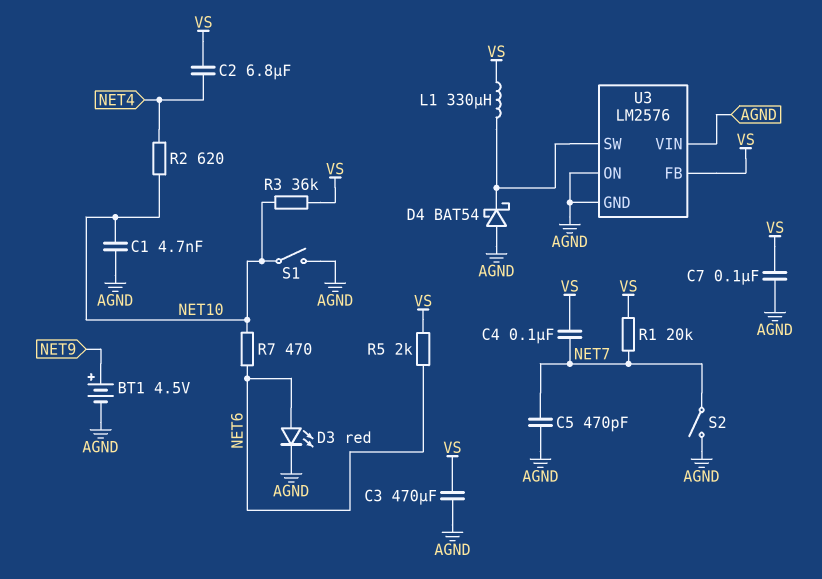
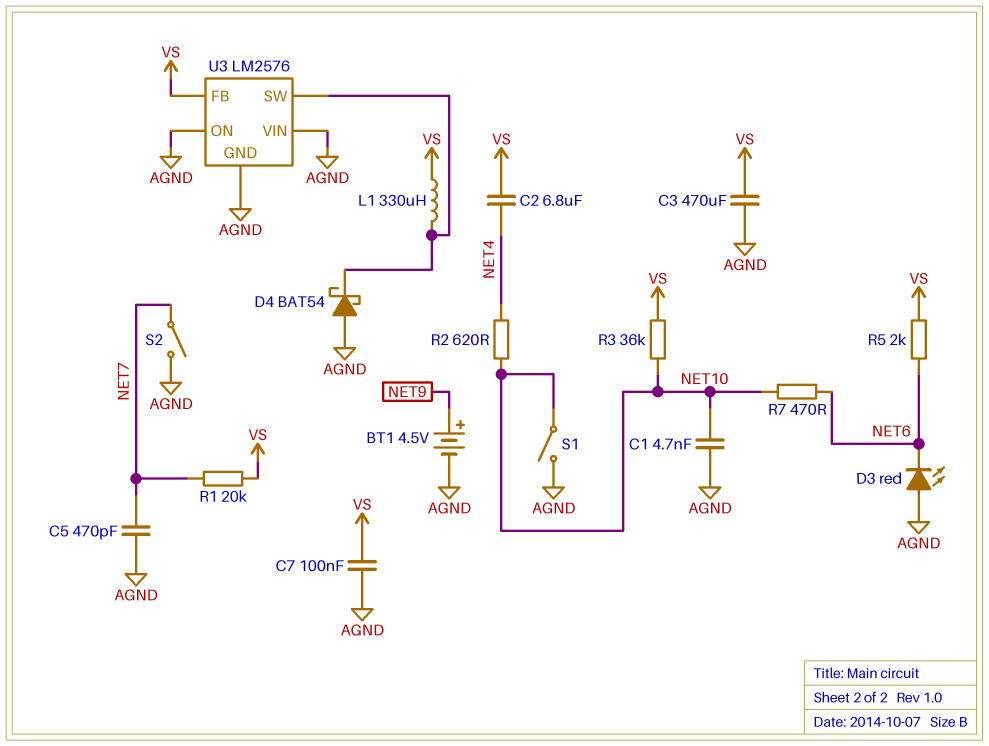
C4: 100nF (NET7, VS) -> none
D3: LED red (A NET6, K AGND) -> LED red (A AGND, K NET6)

